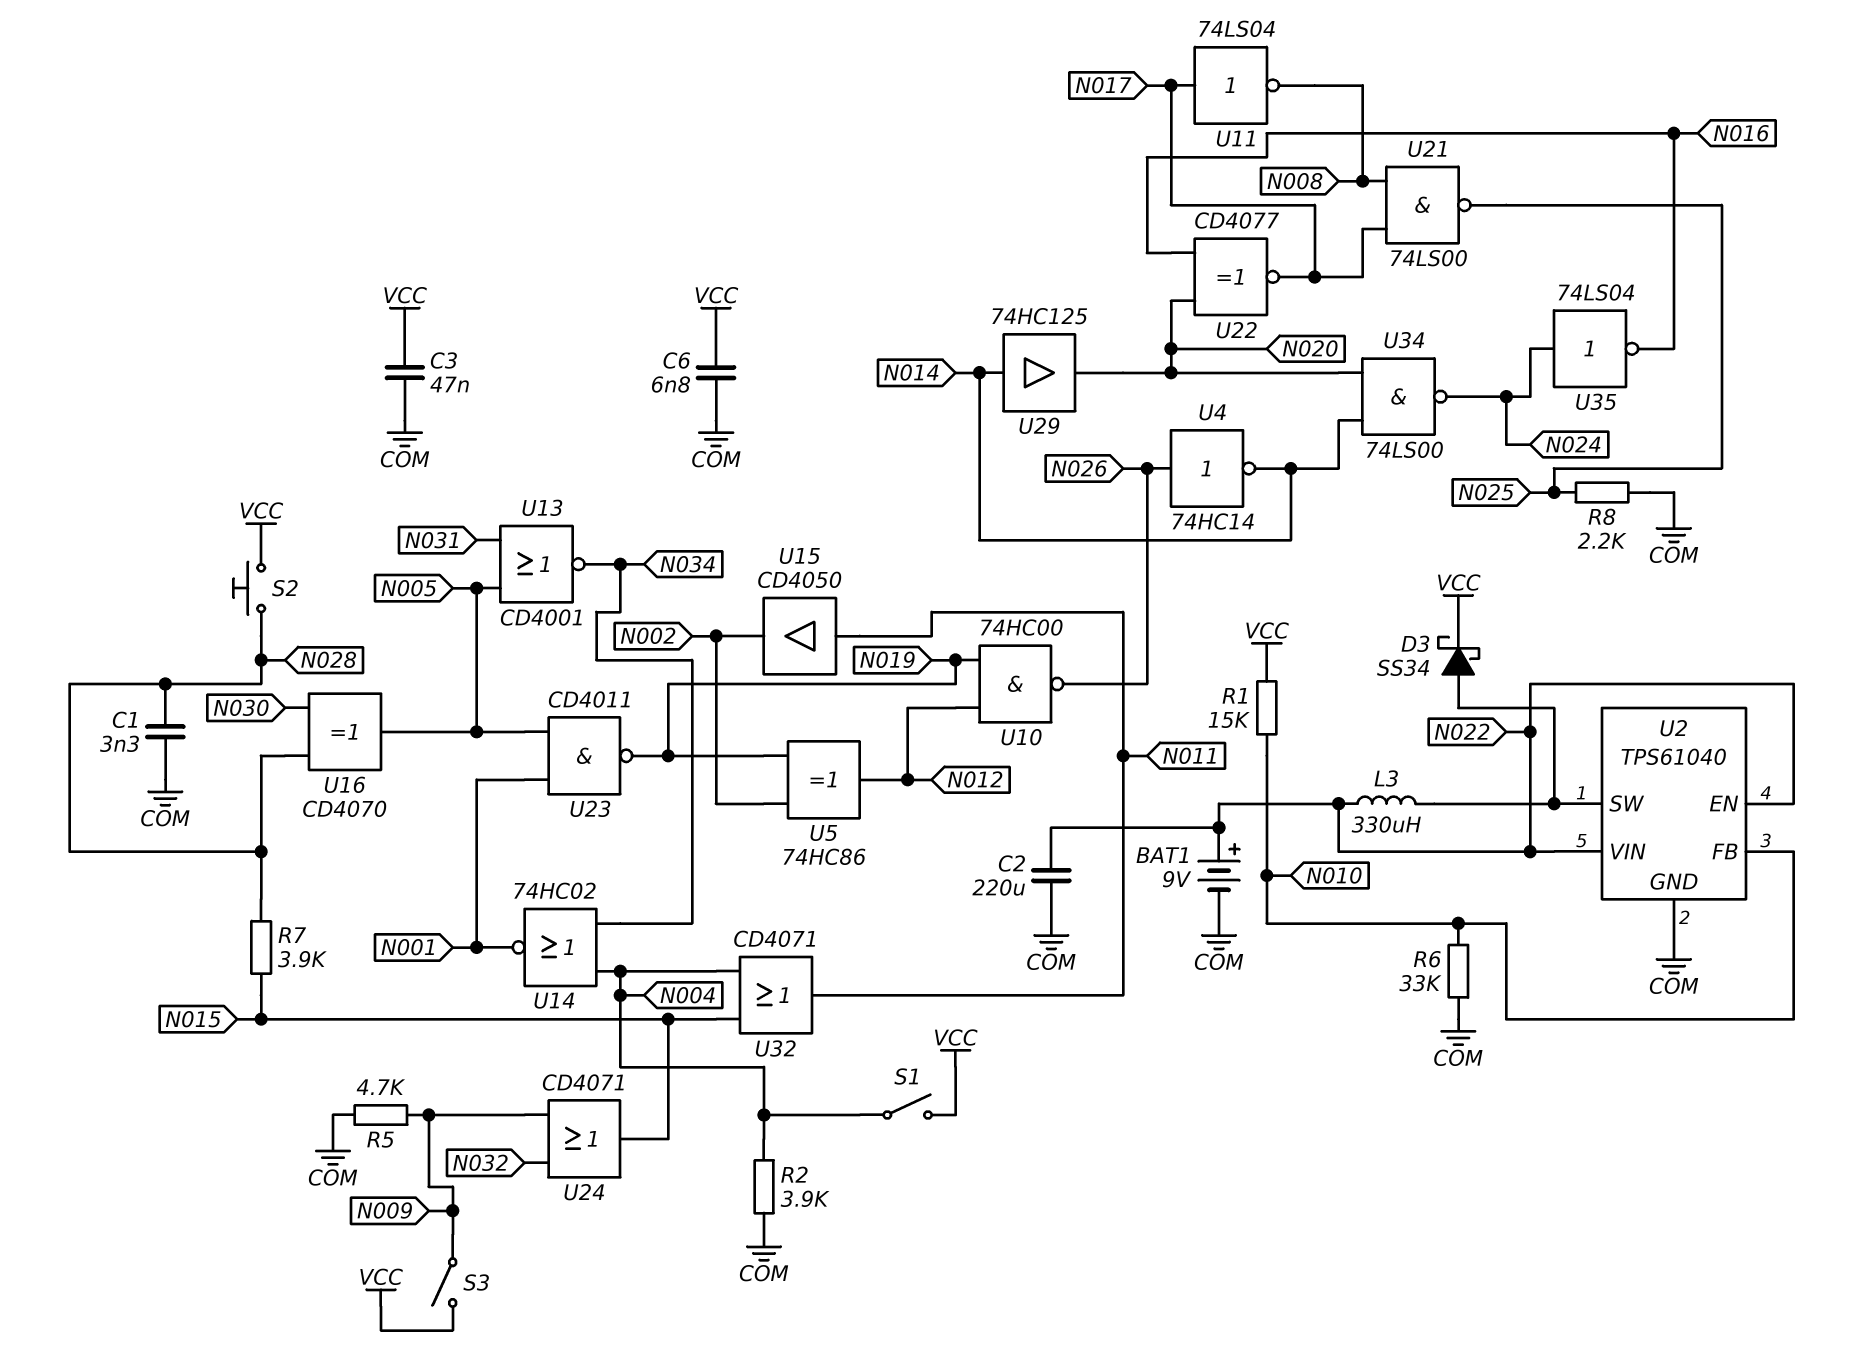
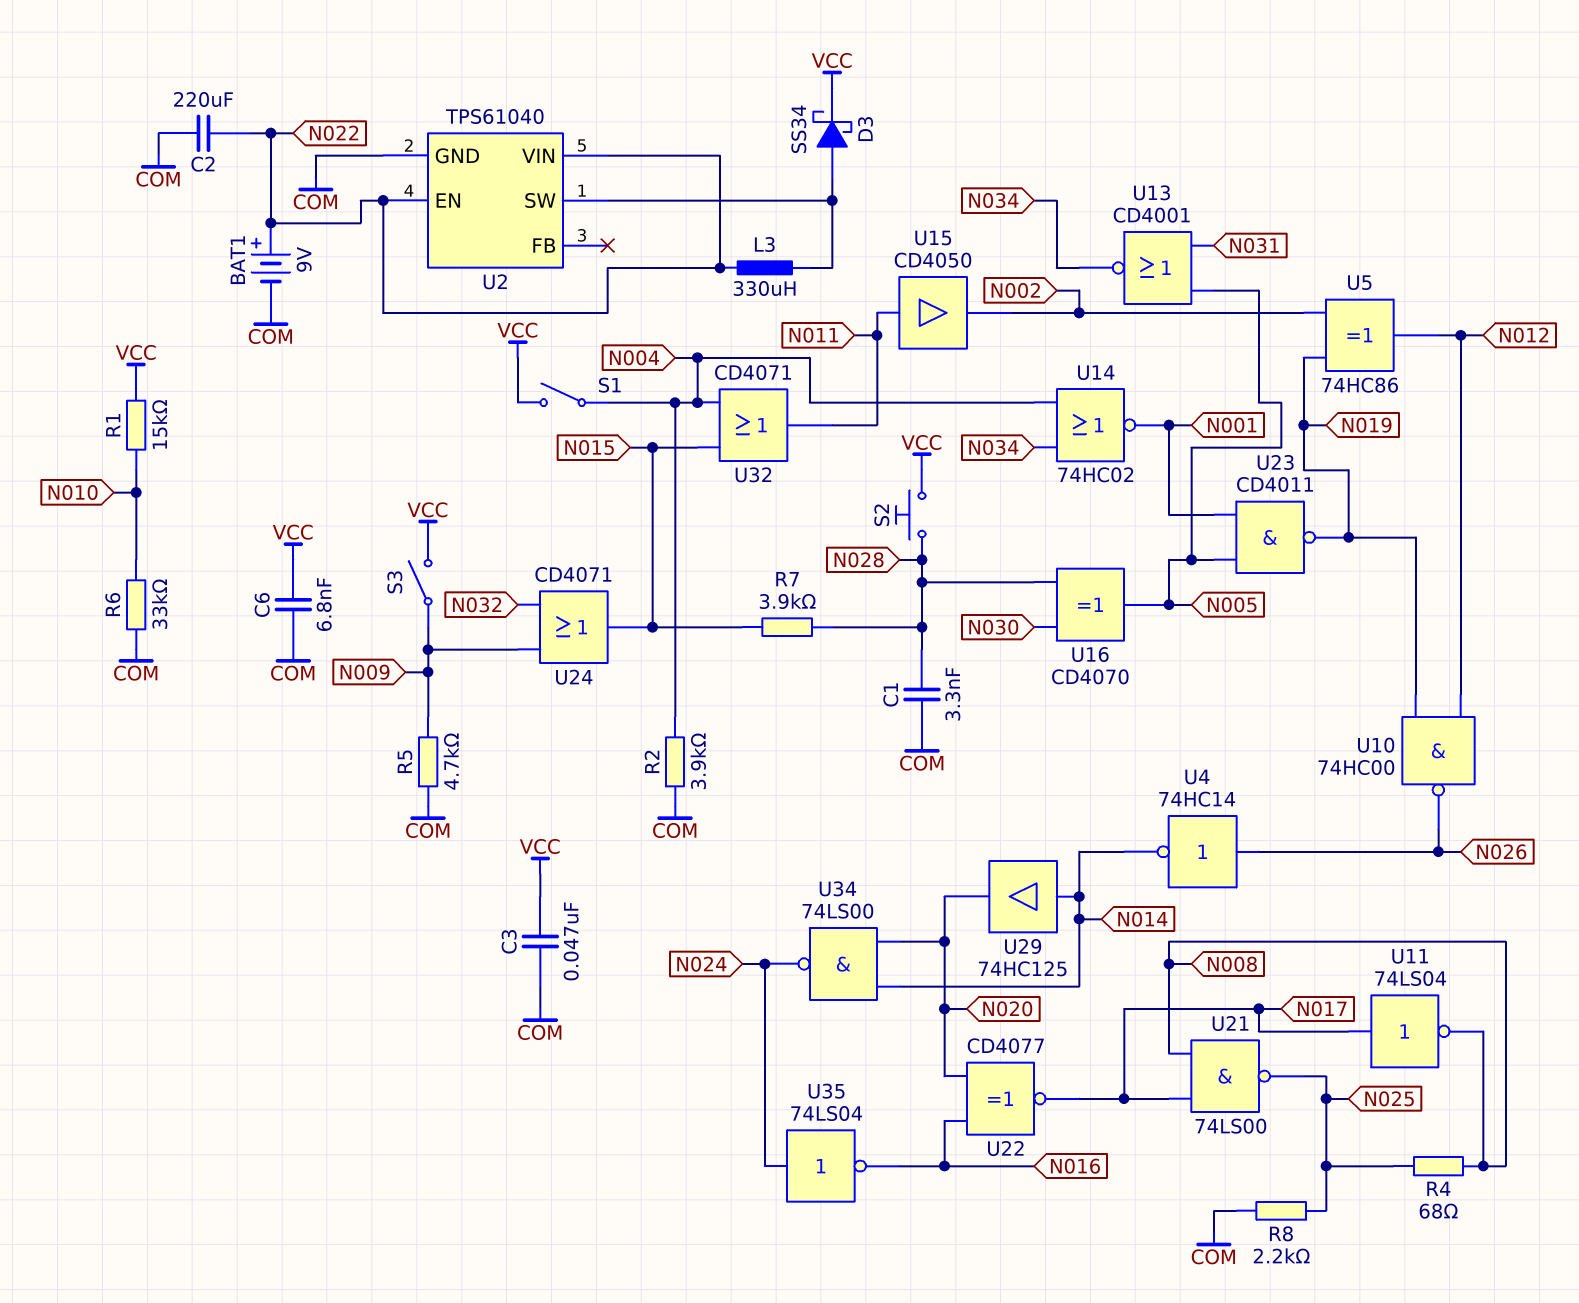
R4: none -> 68 (N008, N025)
U2 pin FB: N010 -> none

